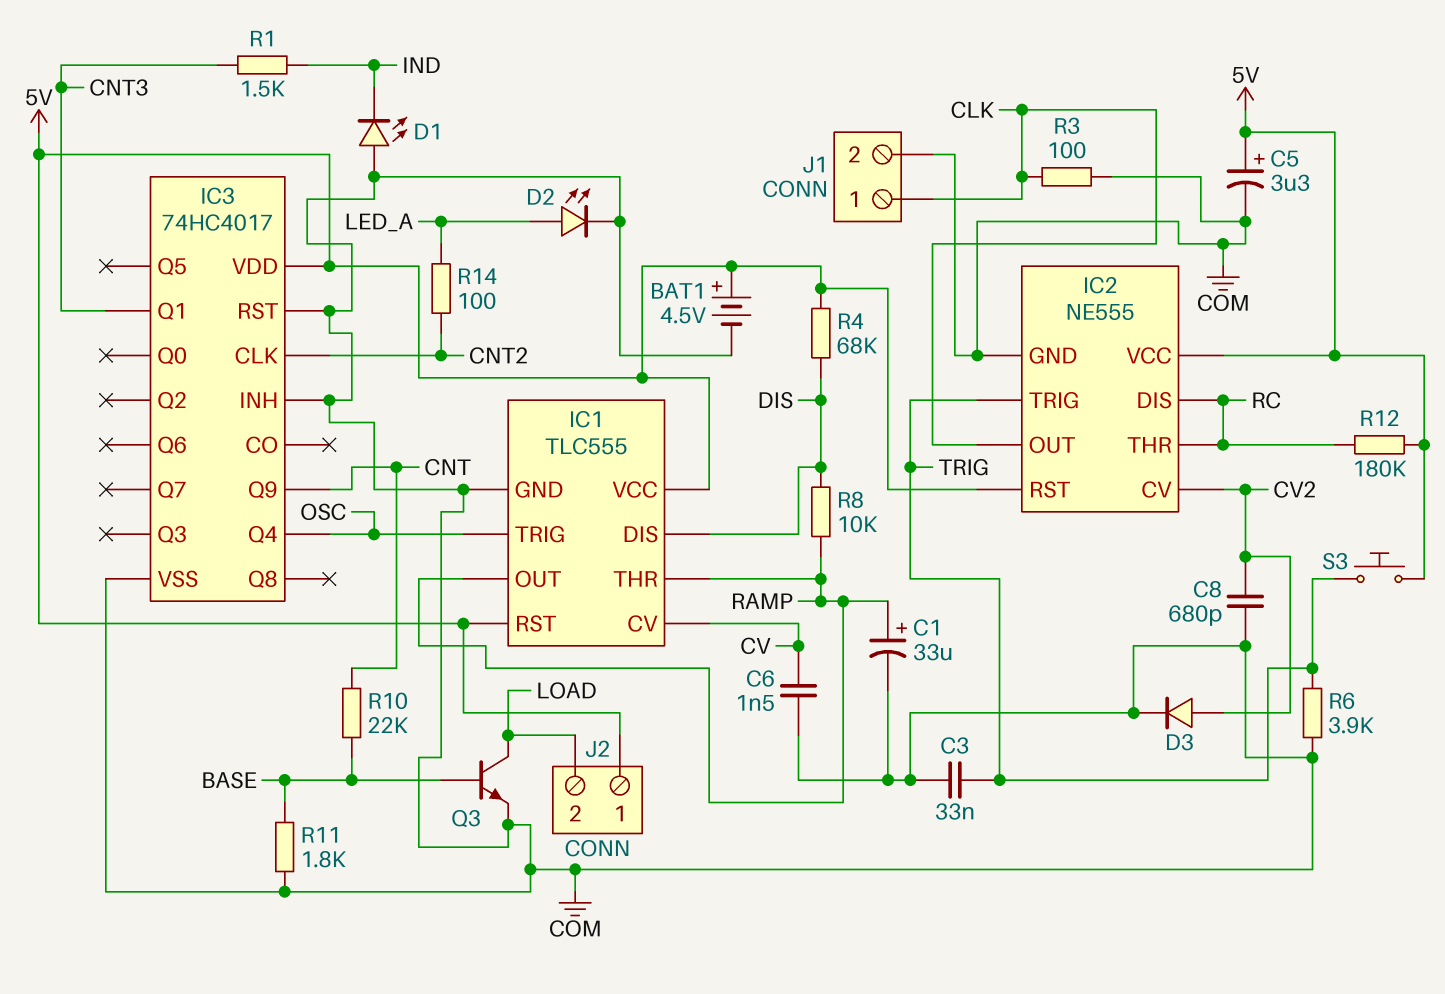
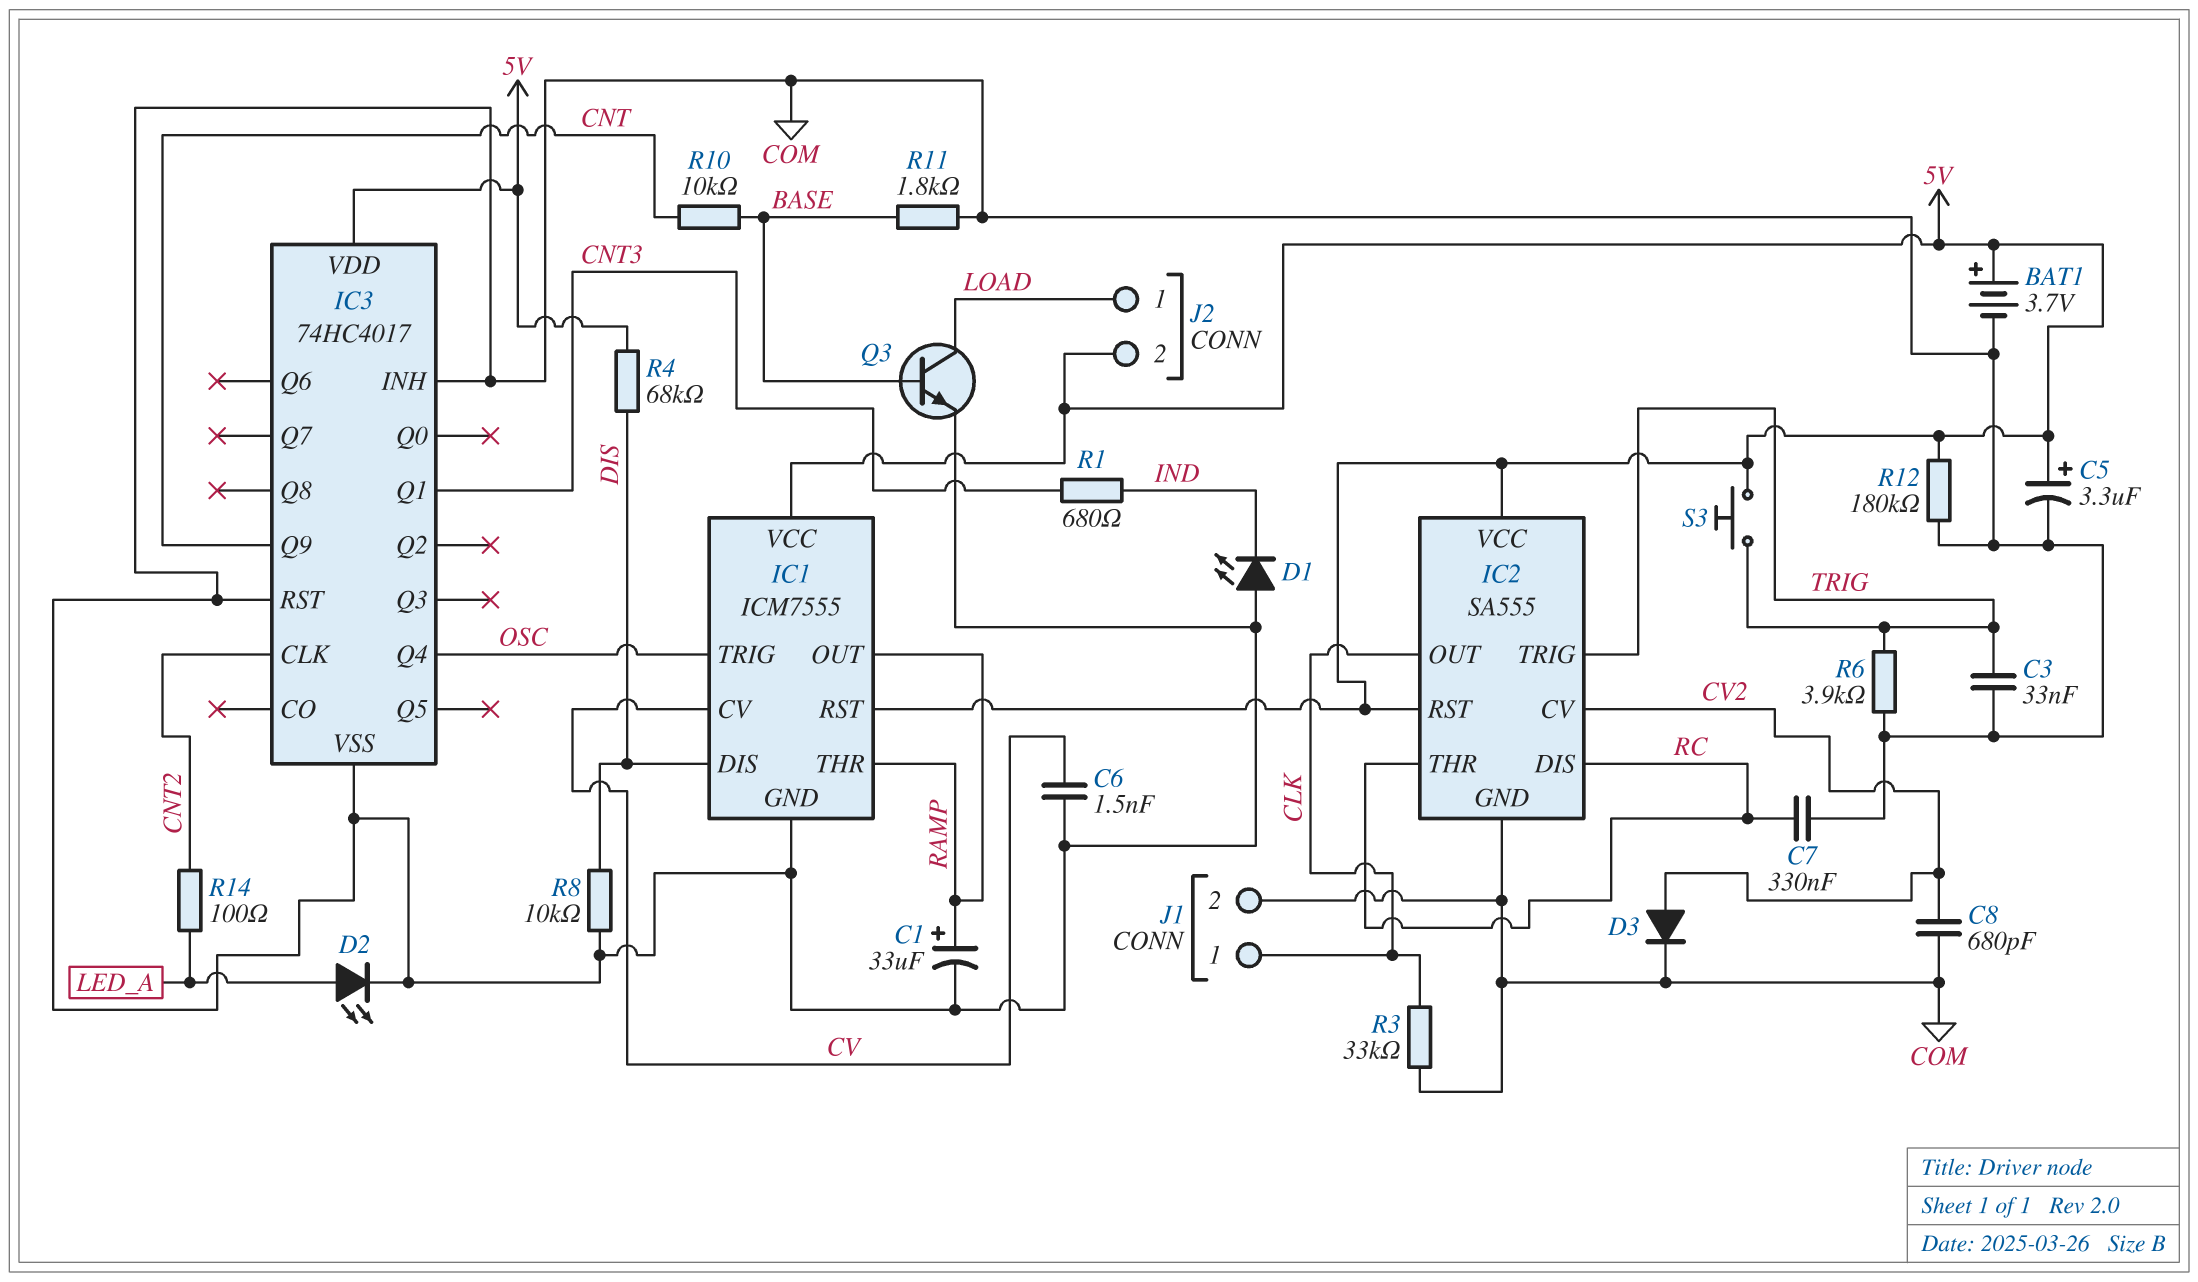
BAT1: 4.5V (plus 5V, minus COM) -> 3.7V (plus 5V, minus COM)
C7: none -> 330nF (COM, RC)
IC1: TLC555 -> ICM7555
IC2: NE555 -> SA555
J2 pin 1: 5V -> LOAD
J2 pin 2: LOAD -> 5V
R1: 1.5k (CNT3, IND) -> 680 (CNT3, IND)
R3: 100 (CLK, COM) -> 33k (CLK, COM)
R8: 10k (DIS, RAMP) -> 10k (COM, DIS)
R10: 22k (BASE, CNT) -> 10k (BASE, CNT)
R12: 180k (5V, RC) -> 180k (5V, COM)

